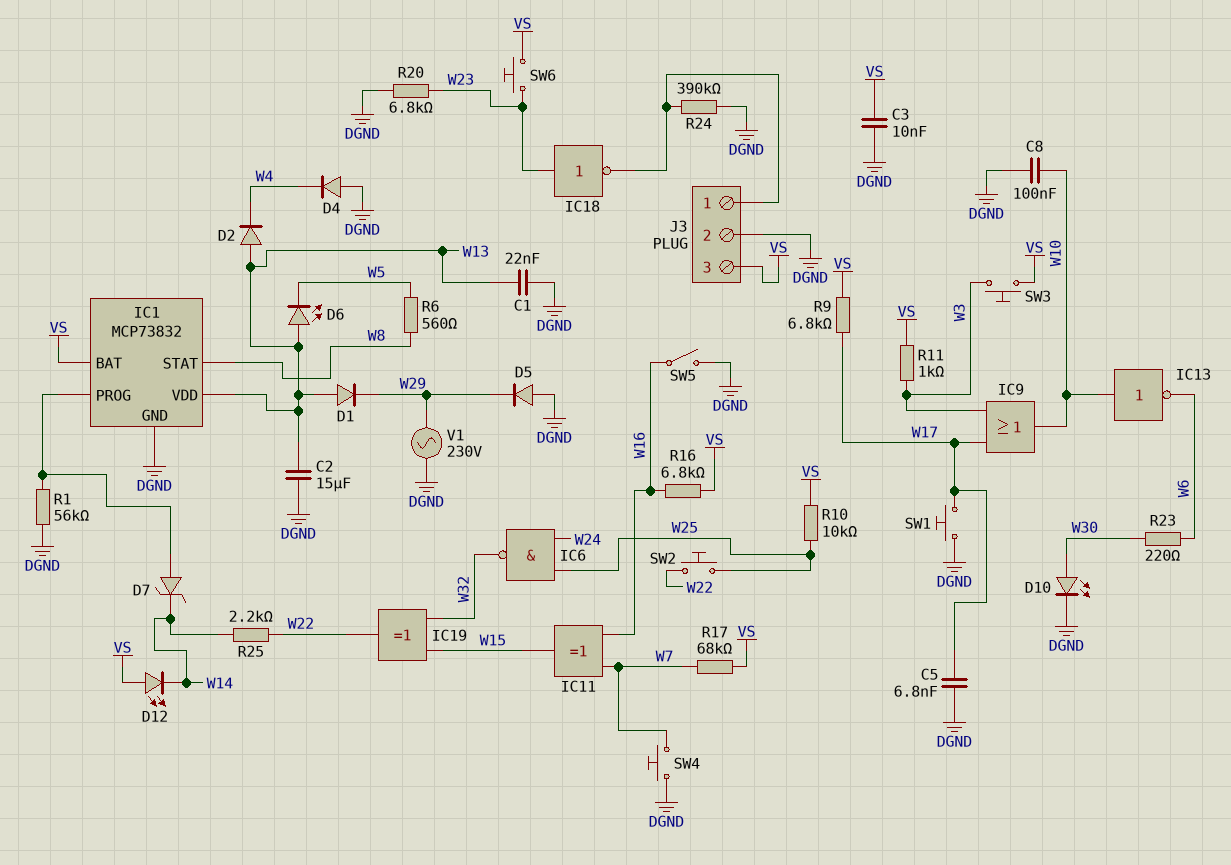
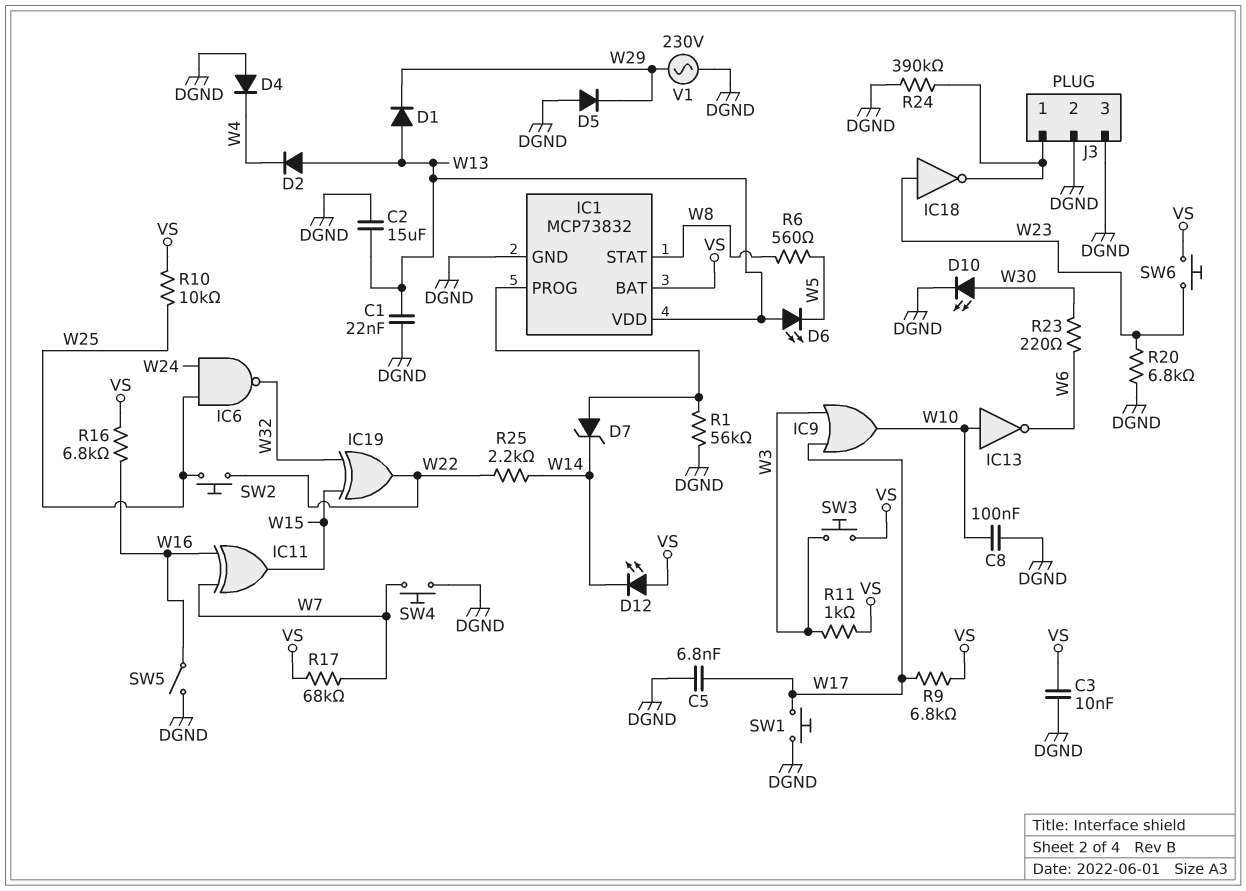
J3 pin 3: VS -> DGND

